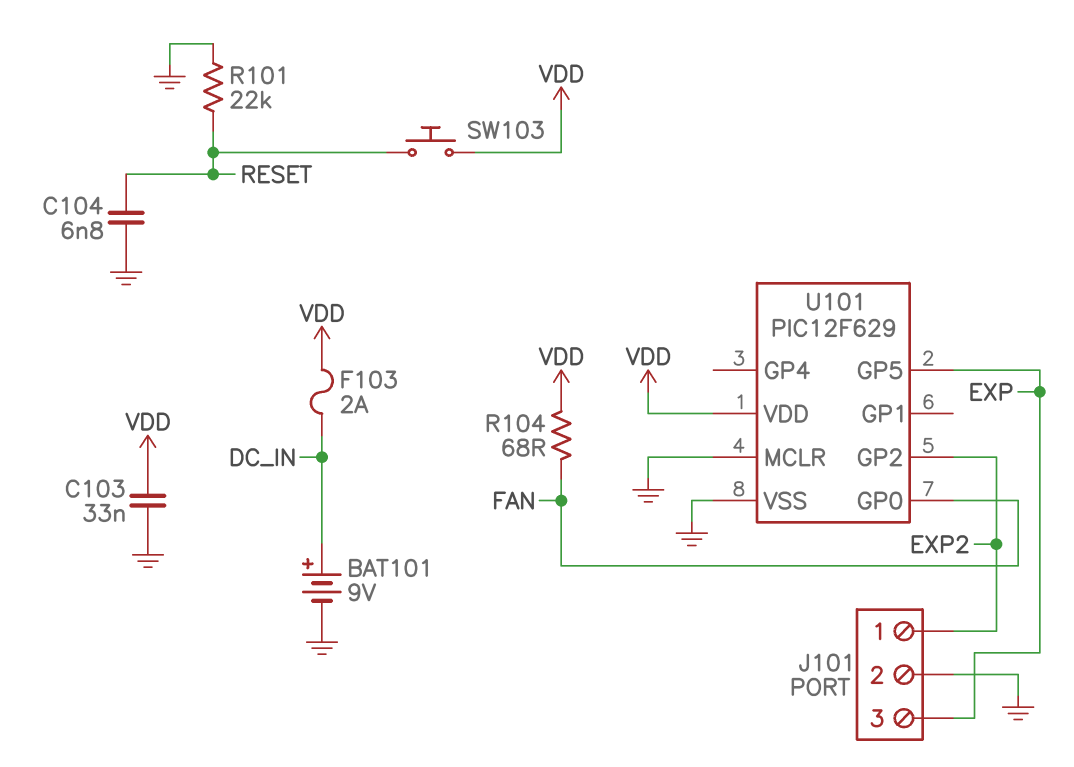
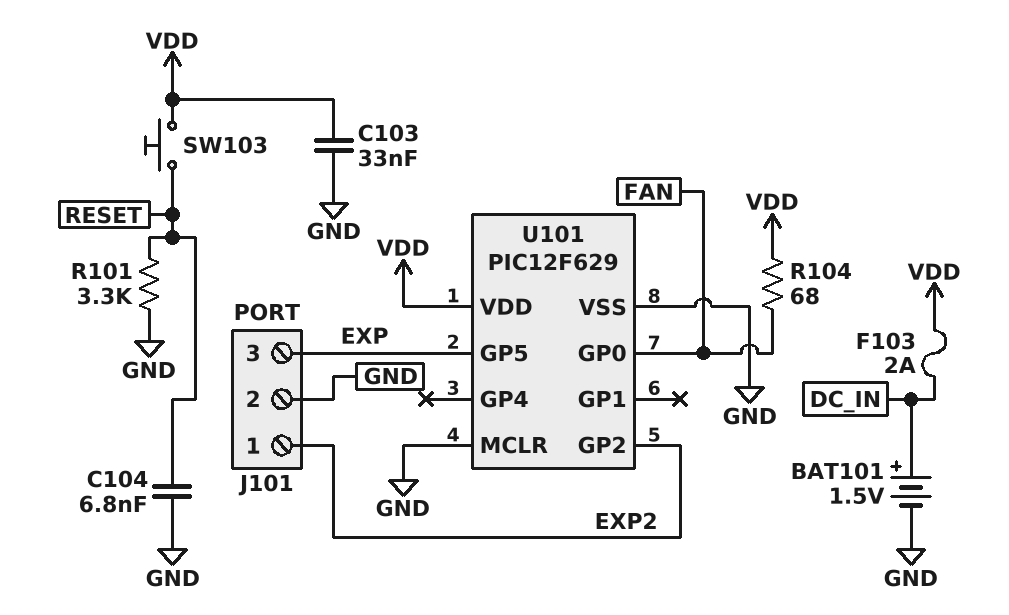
BAT101: 9V (plus DC_IN, minus GND) -> 1.5V (plus DC_IN, minus GND)
R101: 22k (GND, RESET) -> 3.3k (GND, RESET)

